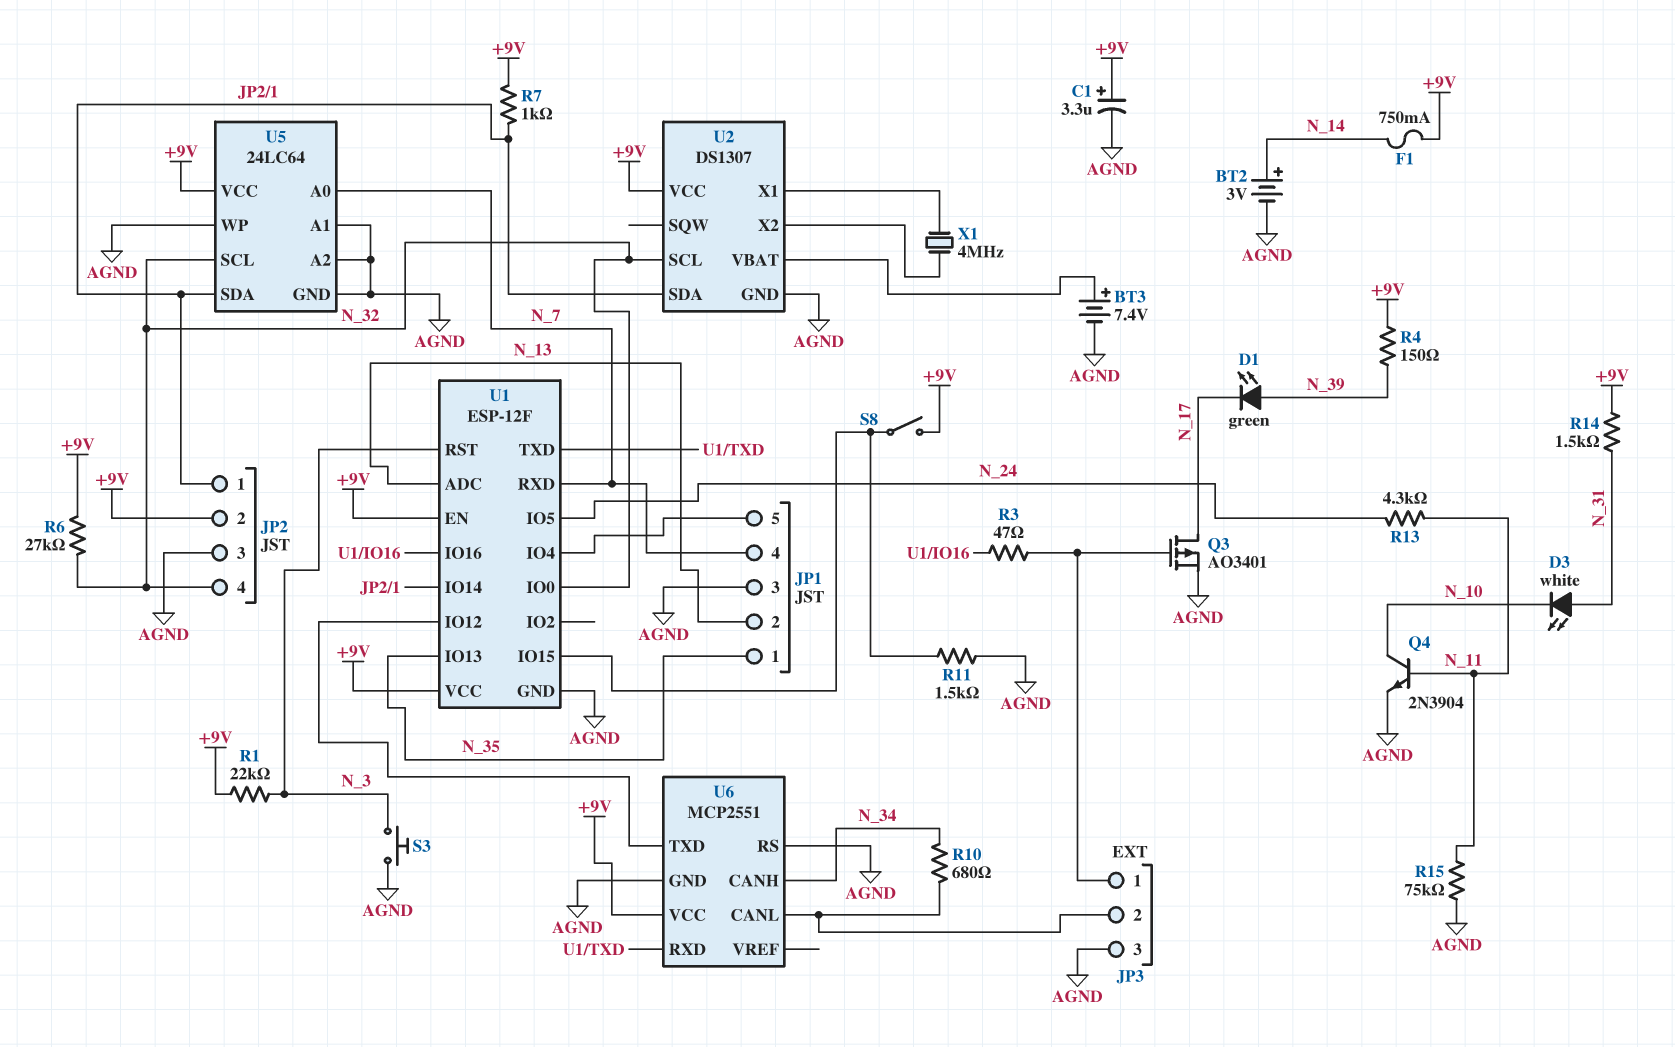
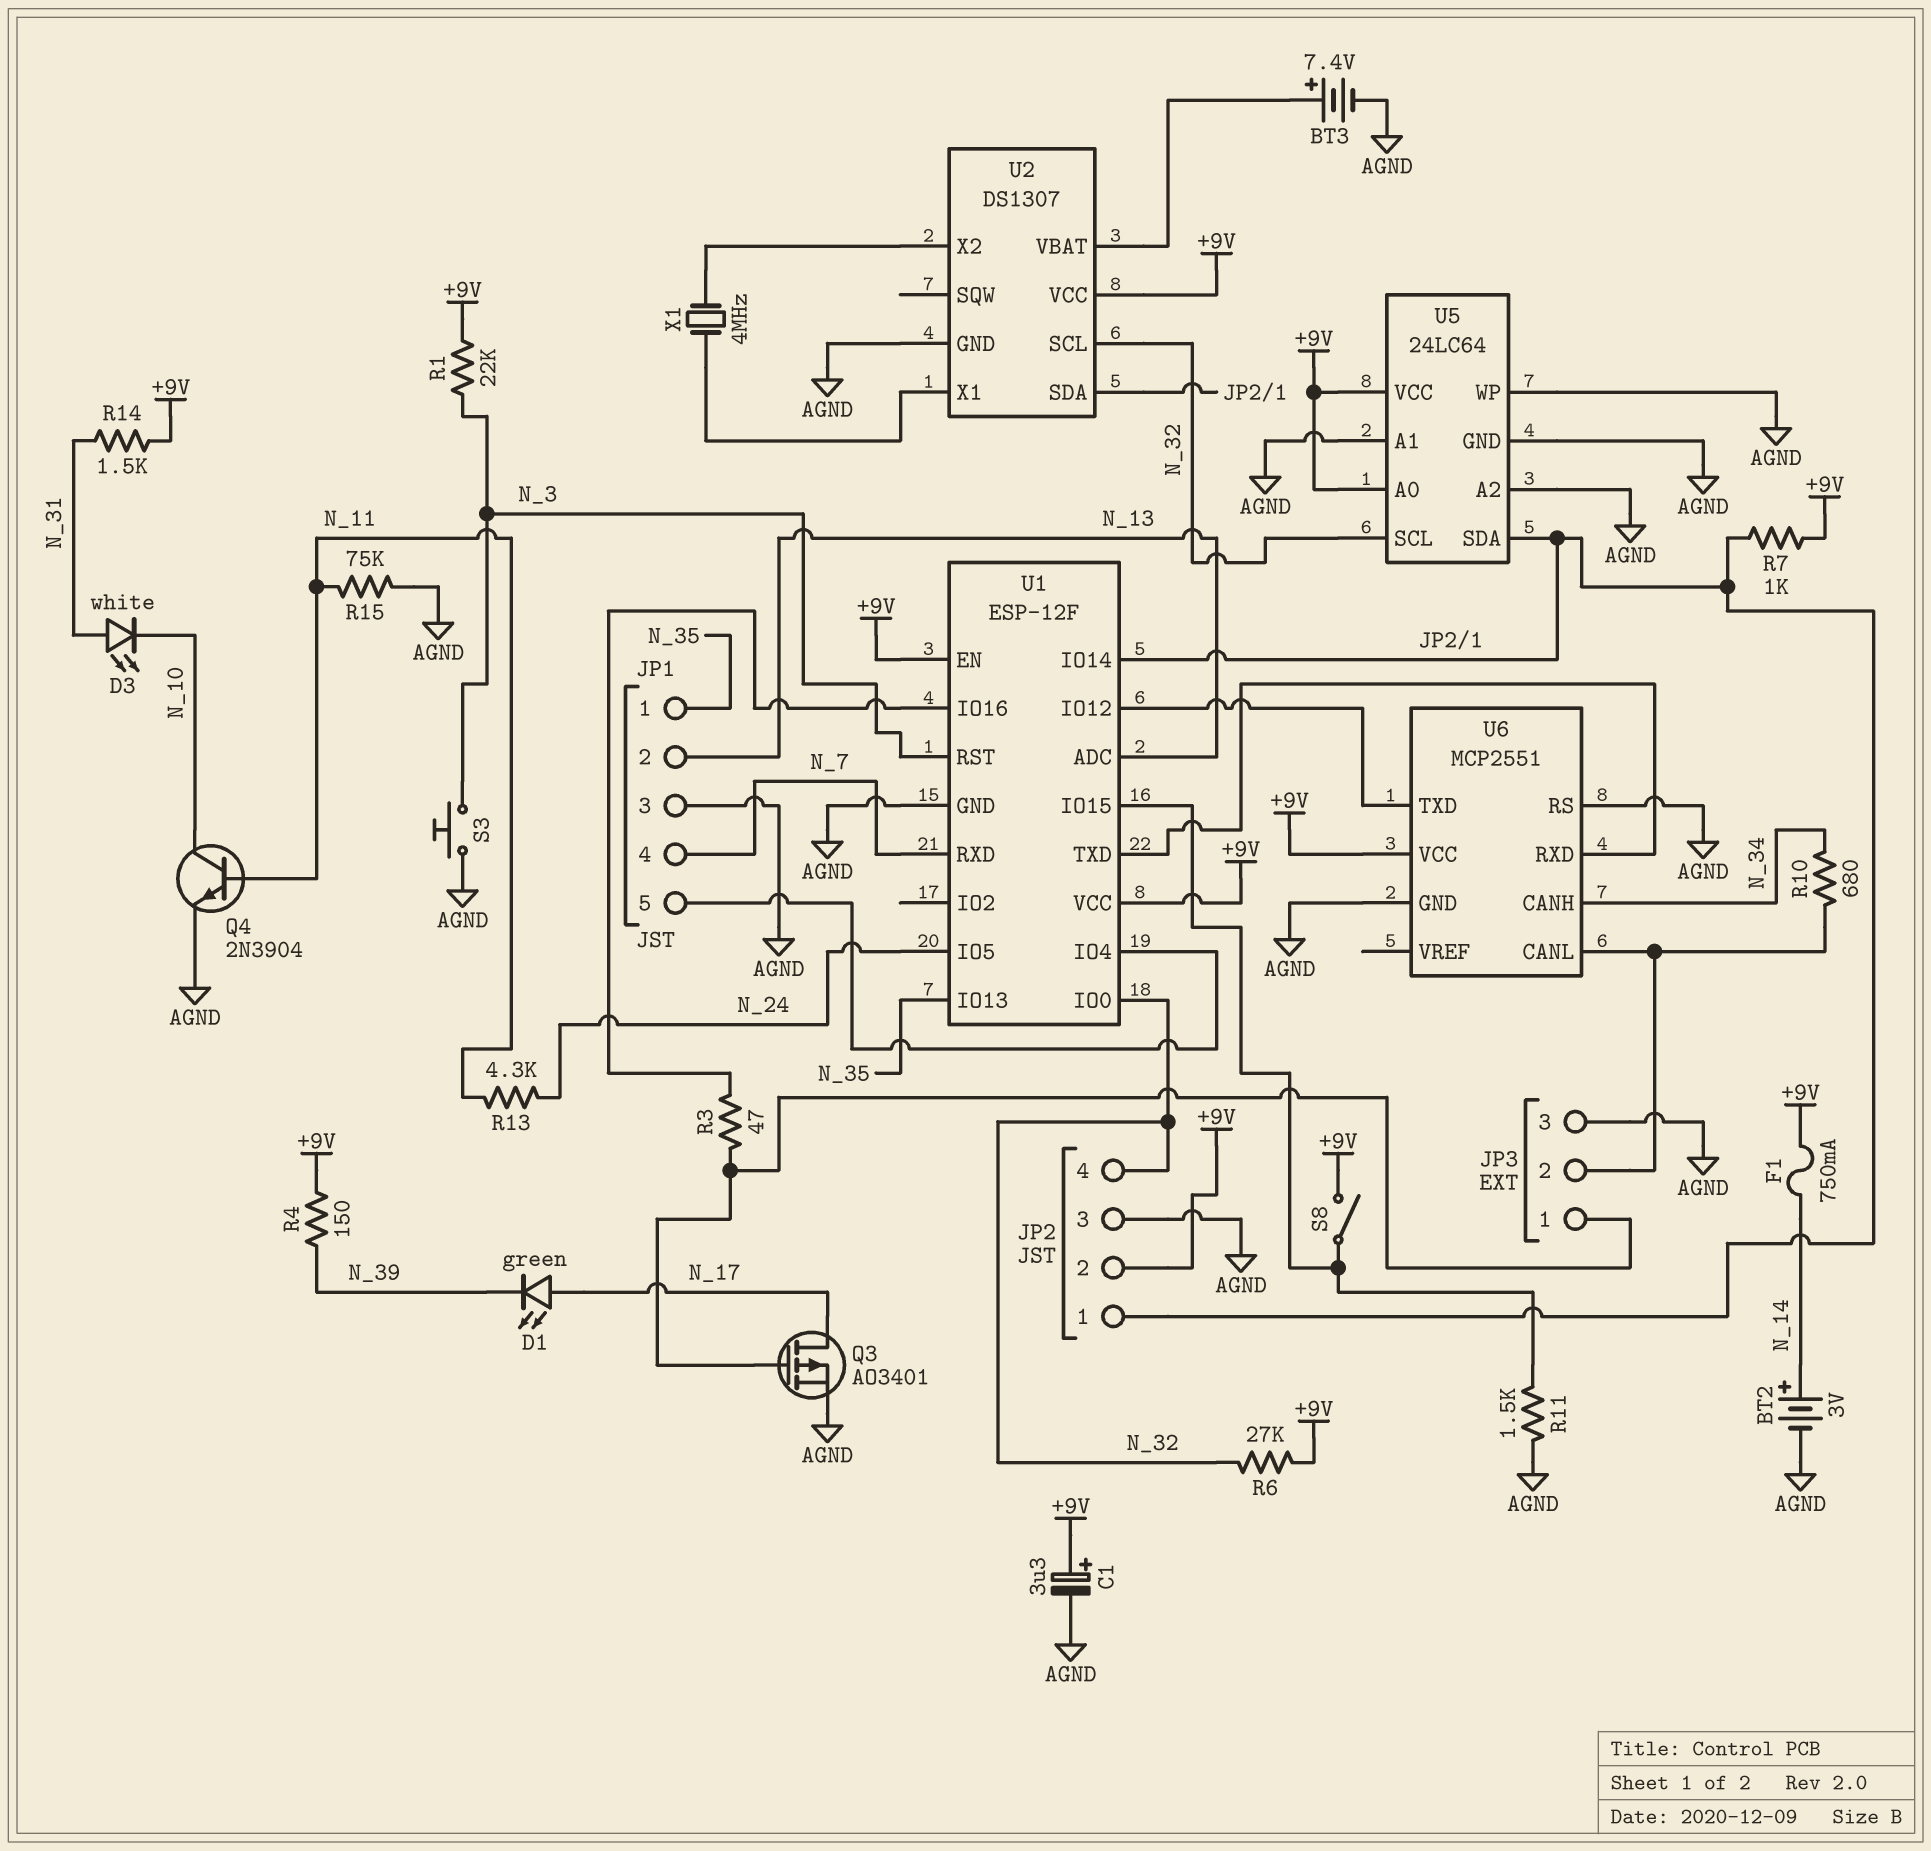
D1: LED green (A N_39, K N_17) -> LED green (A N_17, K N_39)
U5 pin A0: N_7 -> +9V

